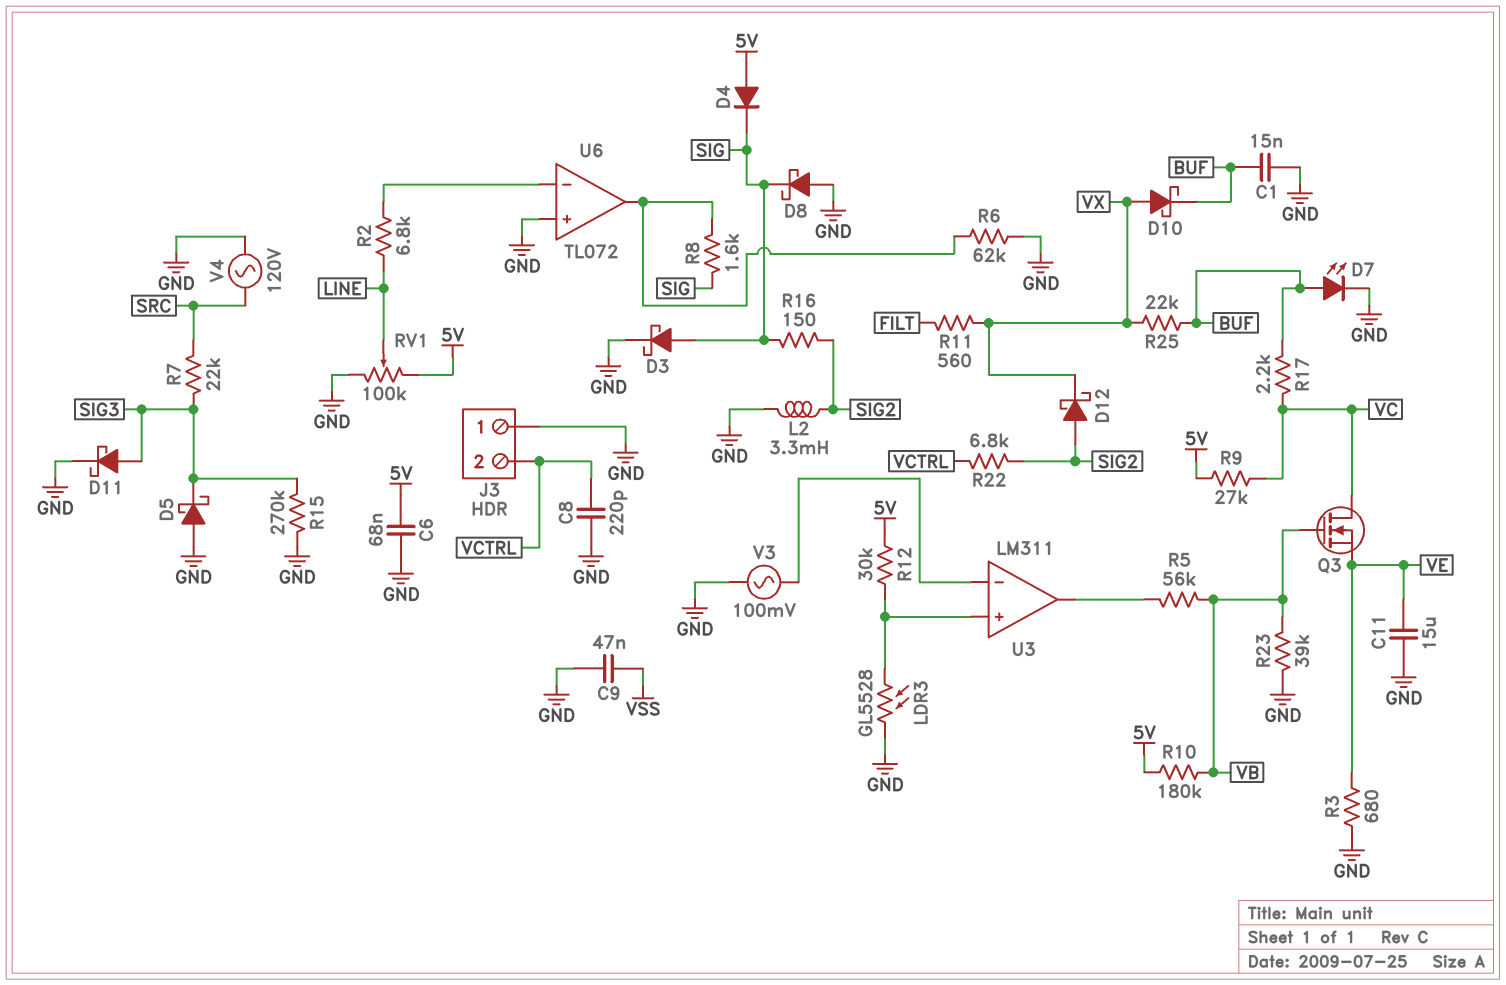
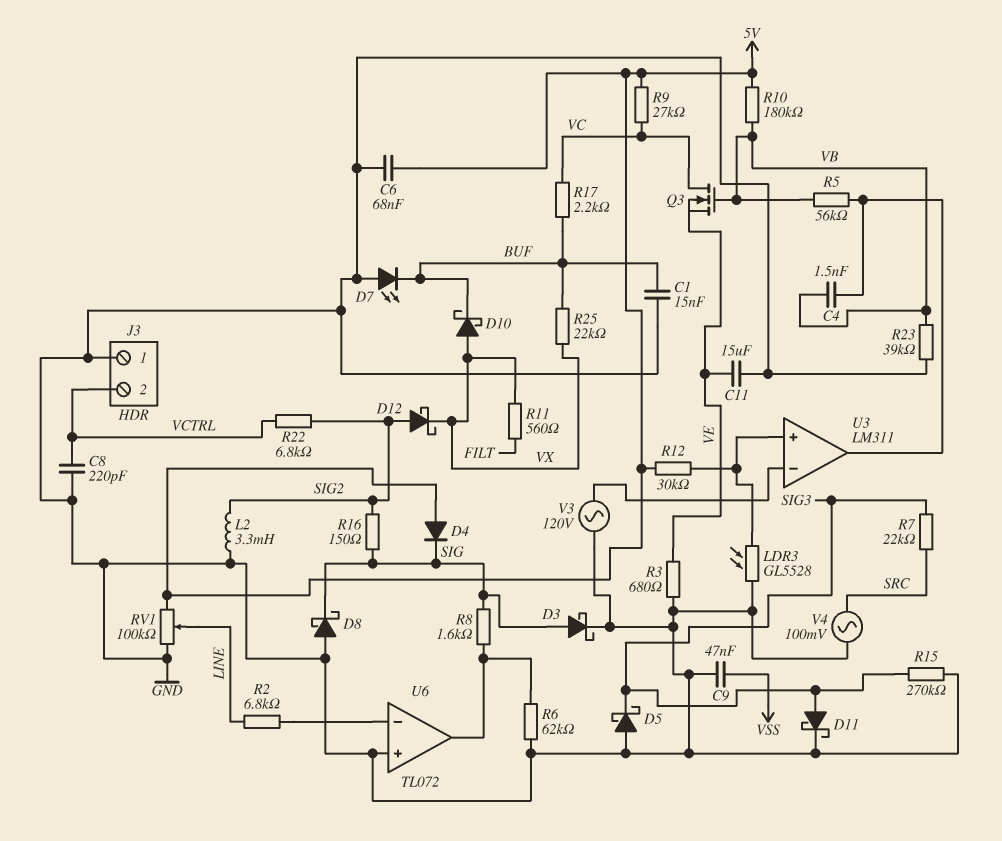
C4: none -> 1.5nF (U3/out, VB)
D7: LED (A BUF, K GND) -> LED (A GND, K BUF)
V3: AC 100mV (GND, U3/in-) -> AC 120V (GND, U3/in-)
V4: AC 120V (GND, SRC) -> AC 100mV (GND, SRC)

